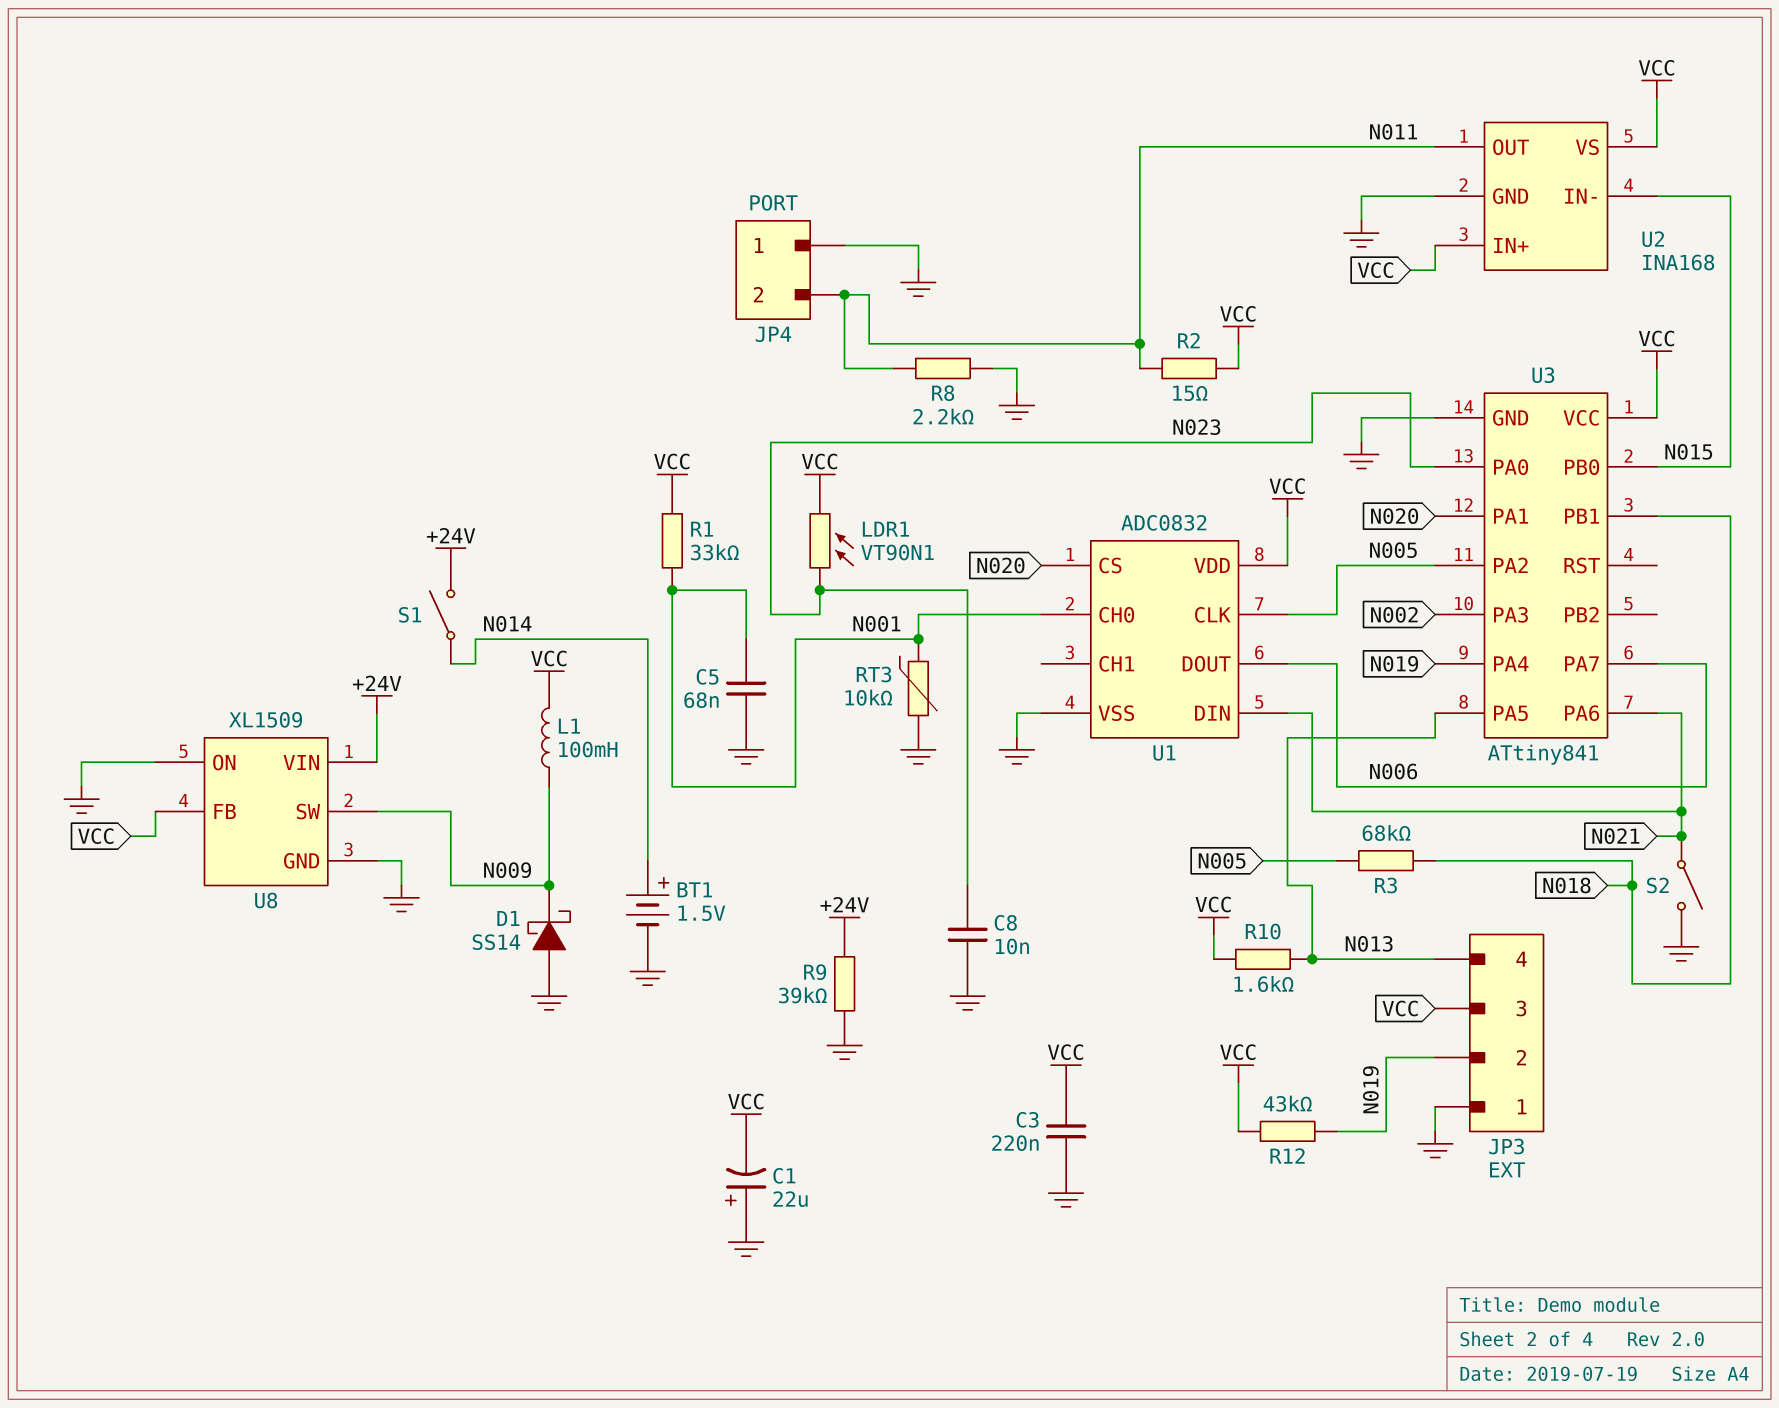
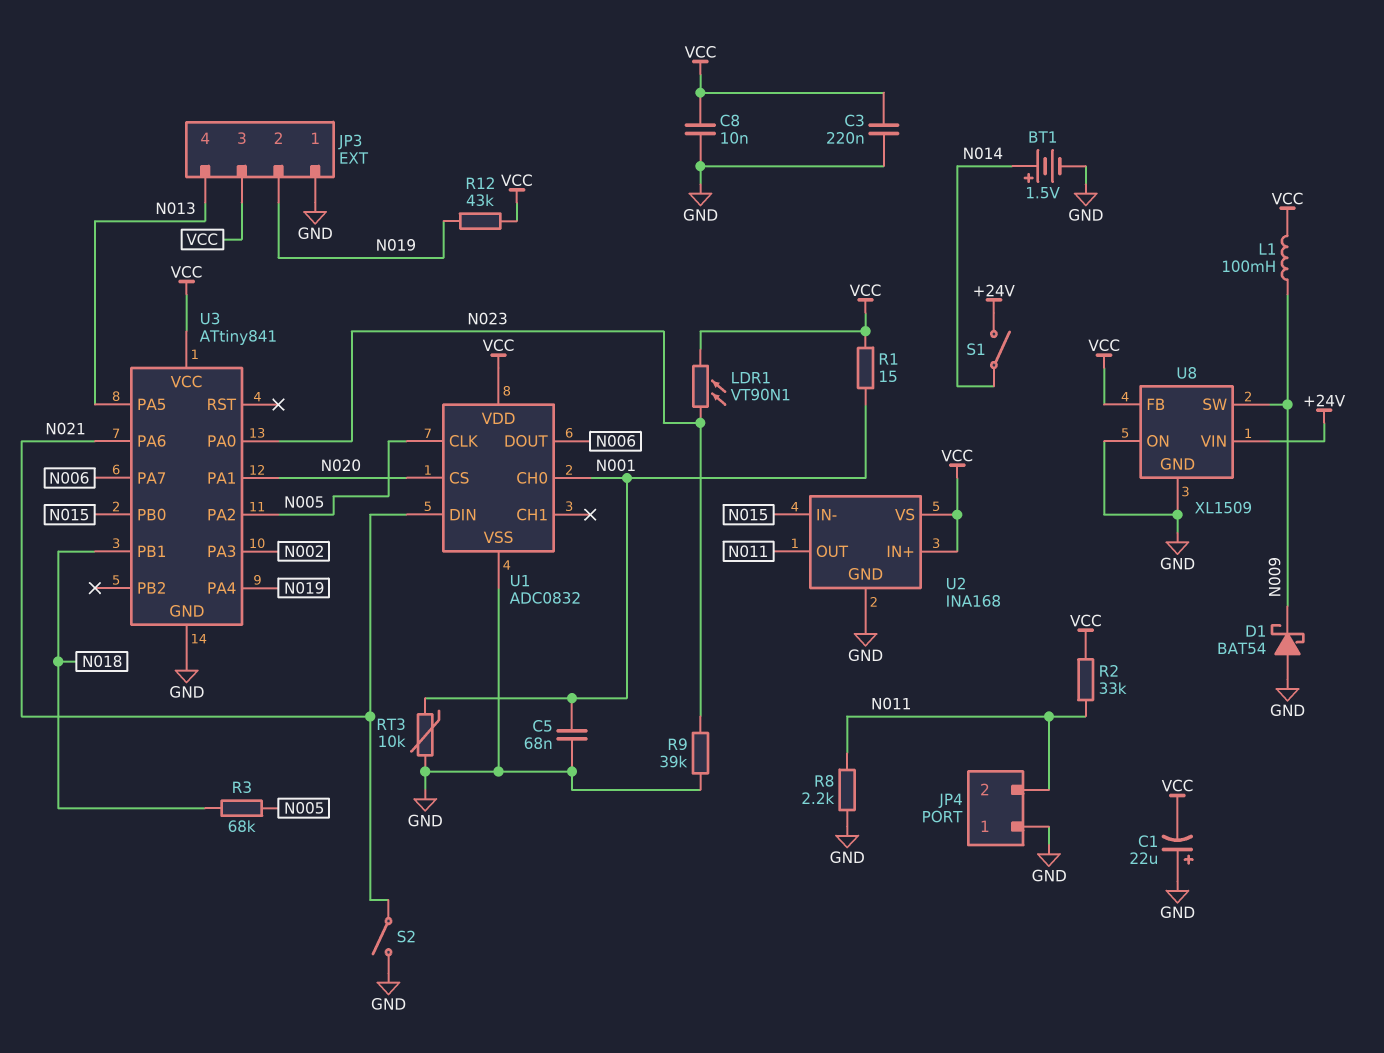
C8: 10nF (GND, N023) -> 10nF (GND, VCC)
D1: schottky SS14 (A GND, K N009) -> schottky BAT54 (A GND, K N009)
R1: 33k (N001, VCC) -> 15 (N001, VCC)
R2: 15 (N011, VCC) -> 33k (N011, VCC)
R9: 39k (+24V, GND) -> 39k (GND, N023)
R10: 1.6k (N013, VCC) -> none

